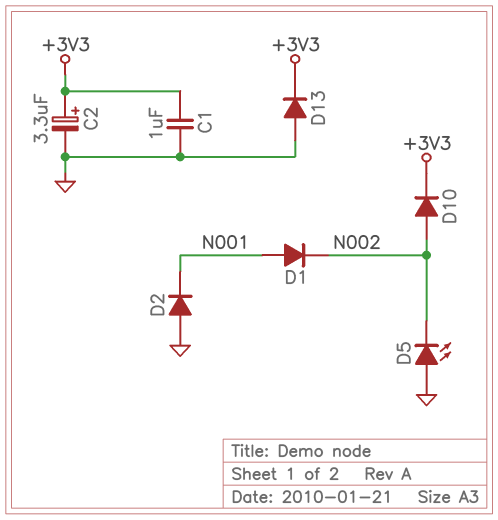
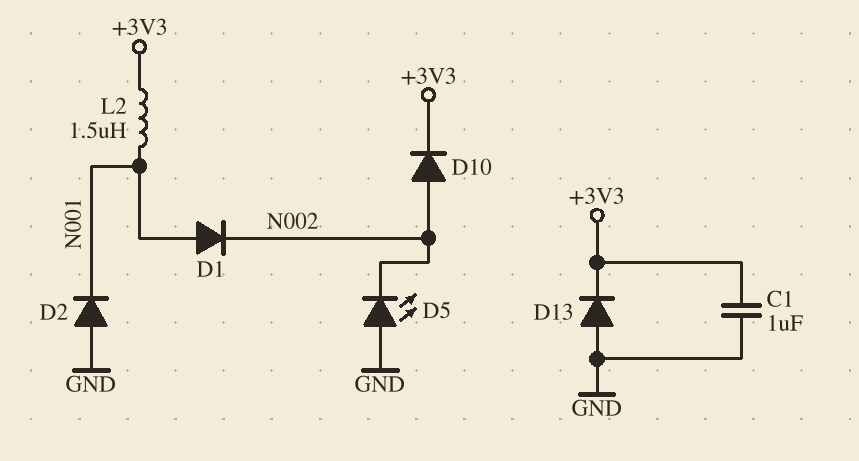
C2: 3.3uF (plus +3V3, minus GND) -> none
L2: none -> 1.5uH (+3V3, N001)

